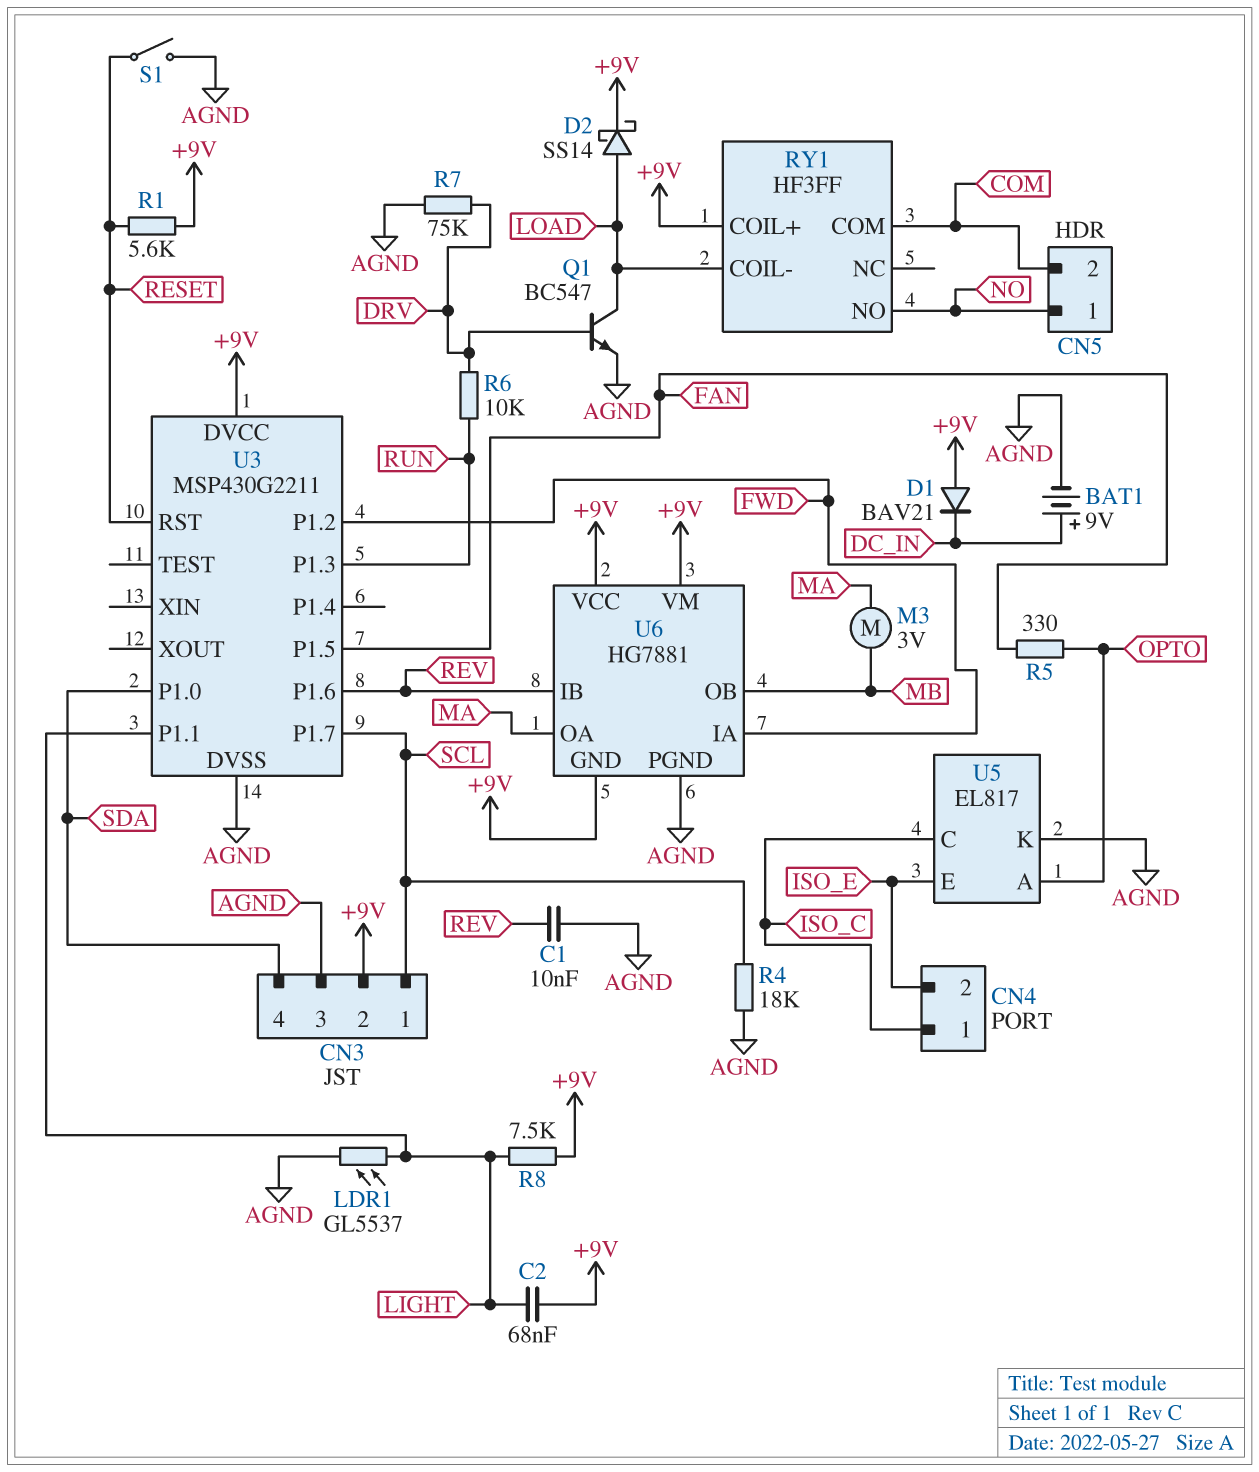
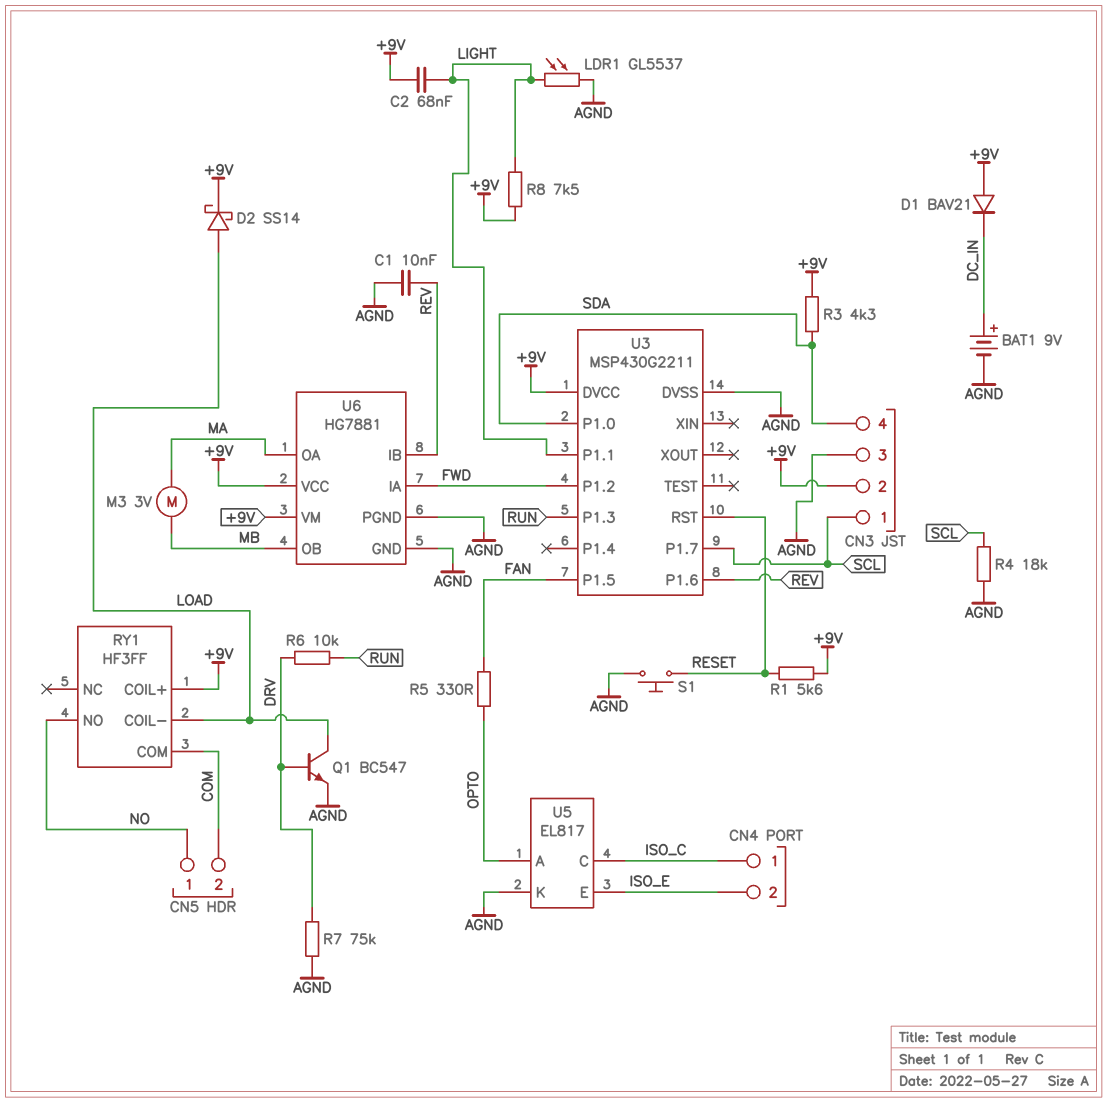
R3: none -> 4.3k (+9V, SDA)
S1: switch (AGND, RESET) -> button (AGND, RESET)
U6 pin GND: +9V -> AGND

